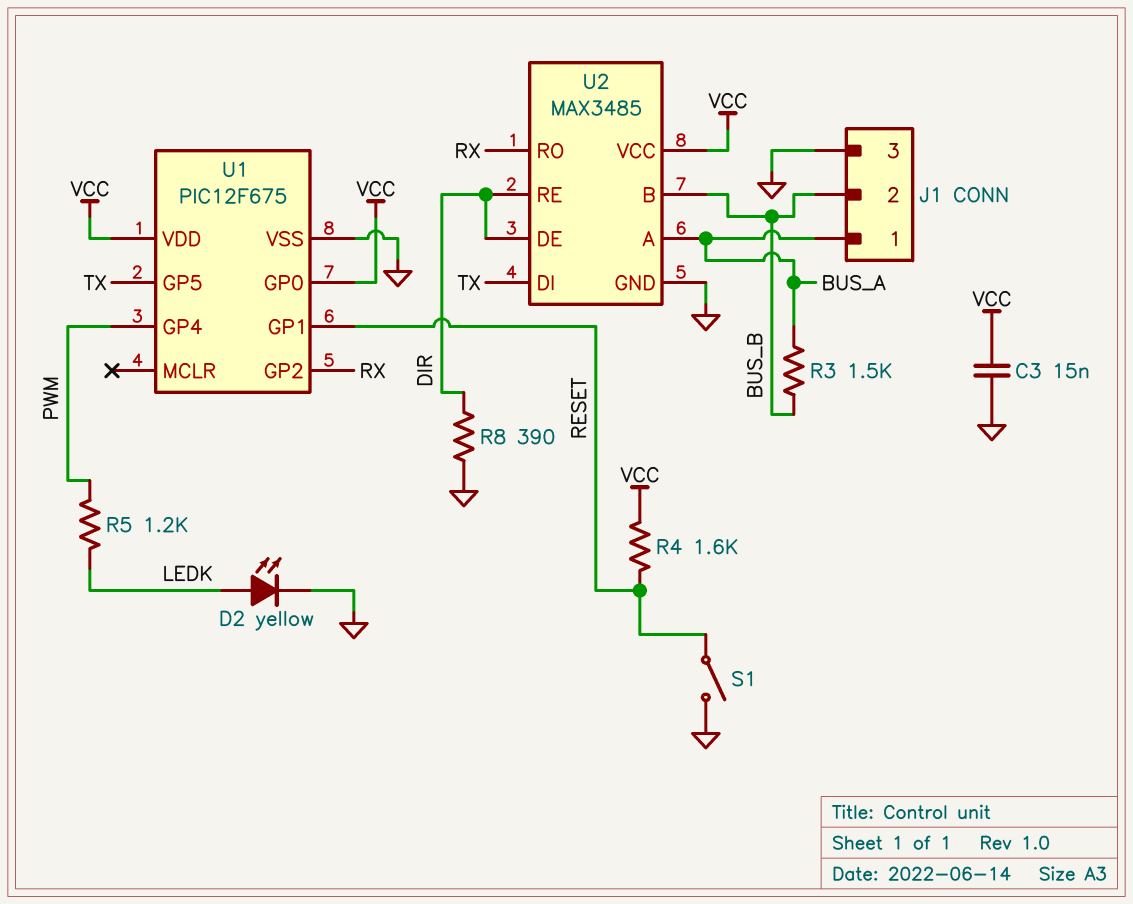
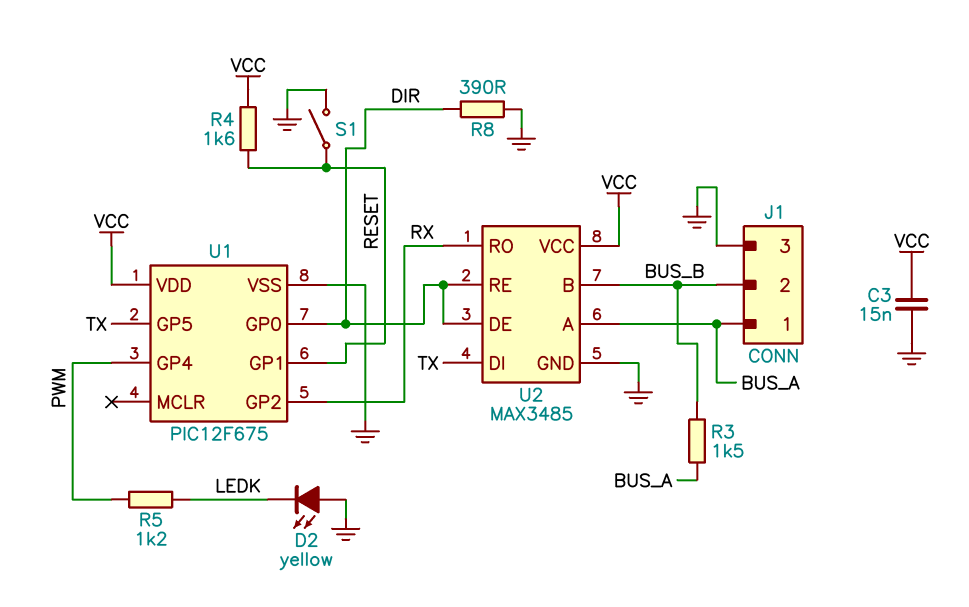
D2: LED yellow (A LEDK, K GND) -> LED yellow (A GND, K LEDK)
U1 pin GP0: VCC -> DIR

